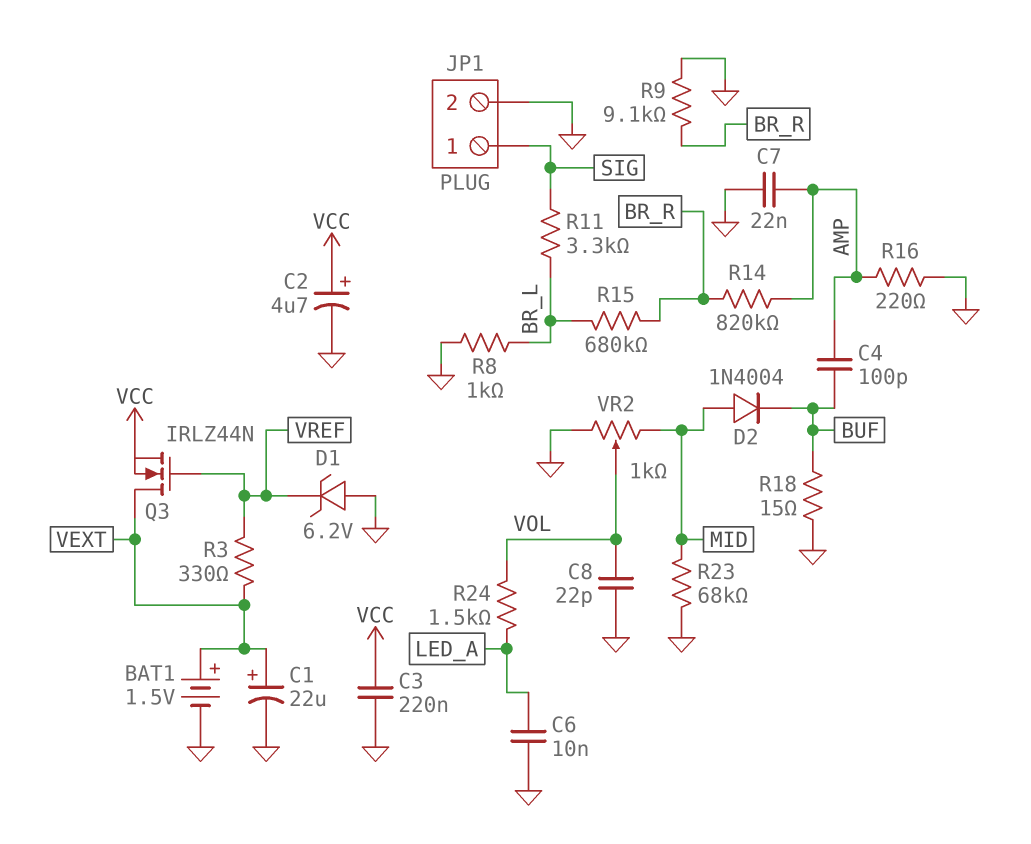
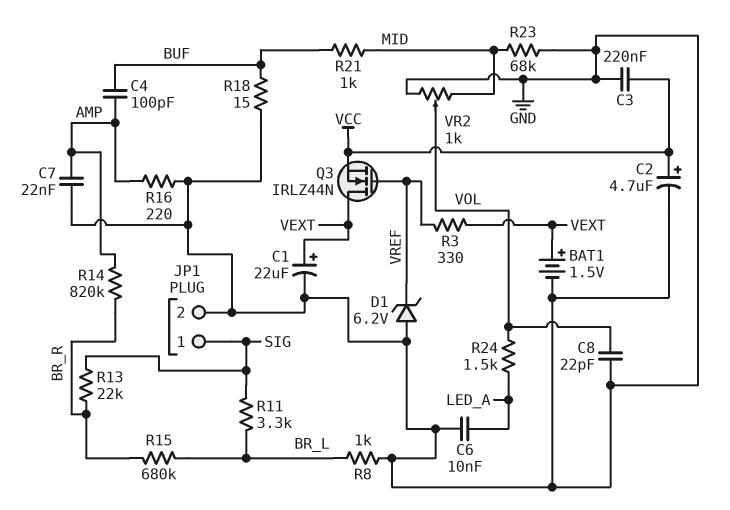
D2: diode 1N4004 (A MID, K BUF) -> none
R9: 9.1k (BR_R, GND) -> none
R13: none -> 22k (BR_R, SIG)
R21: none -> 1k (BUF, MID)

